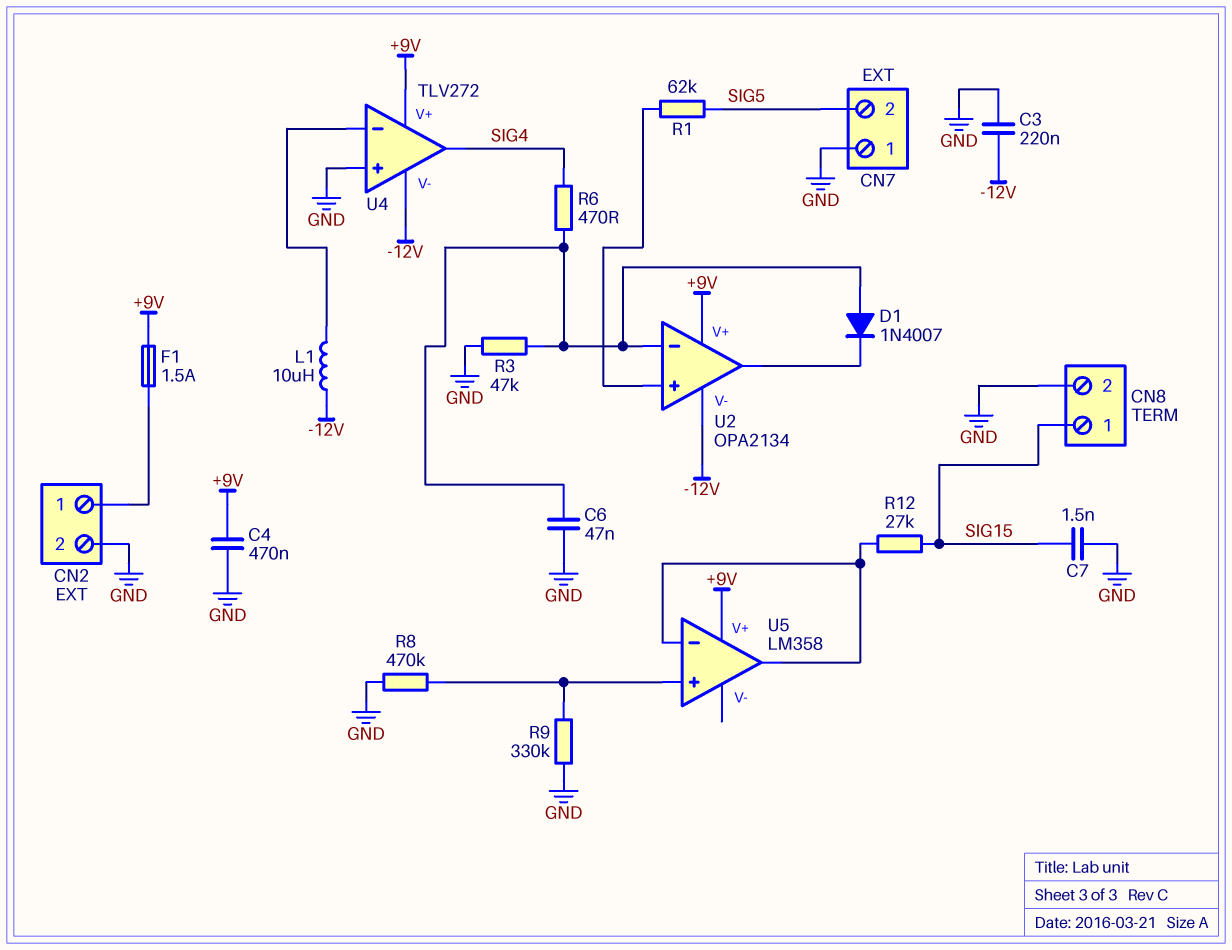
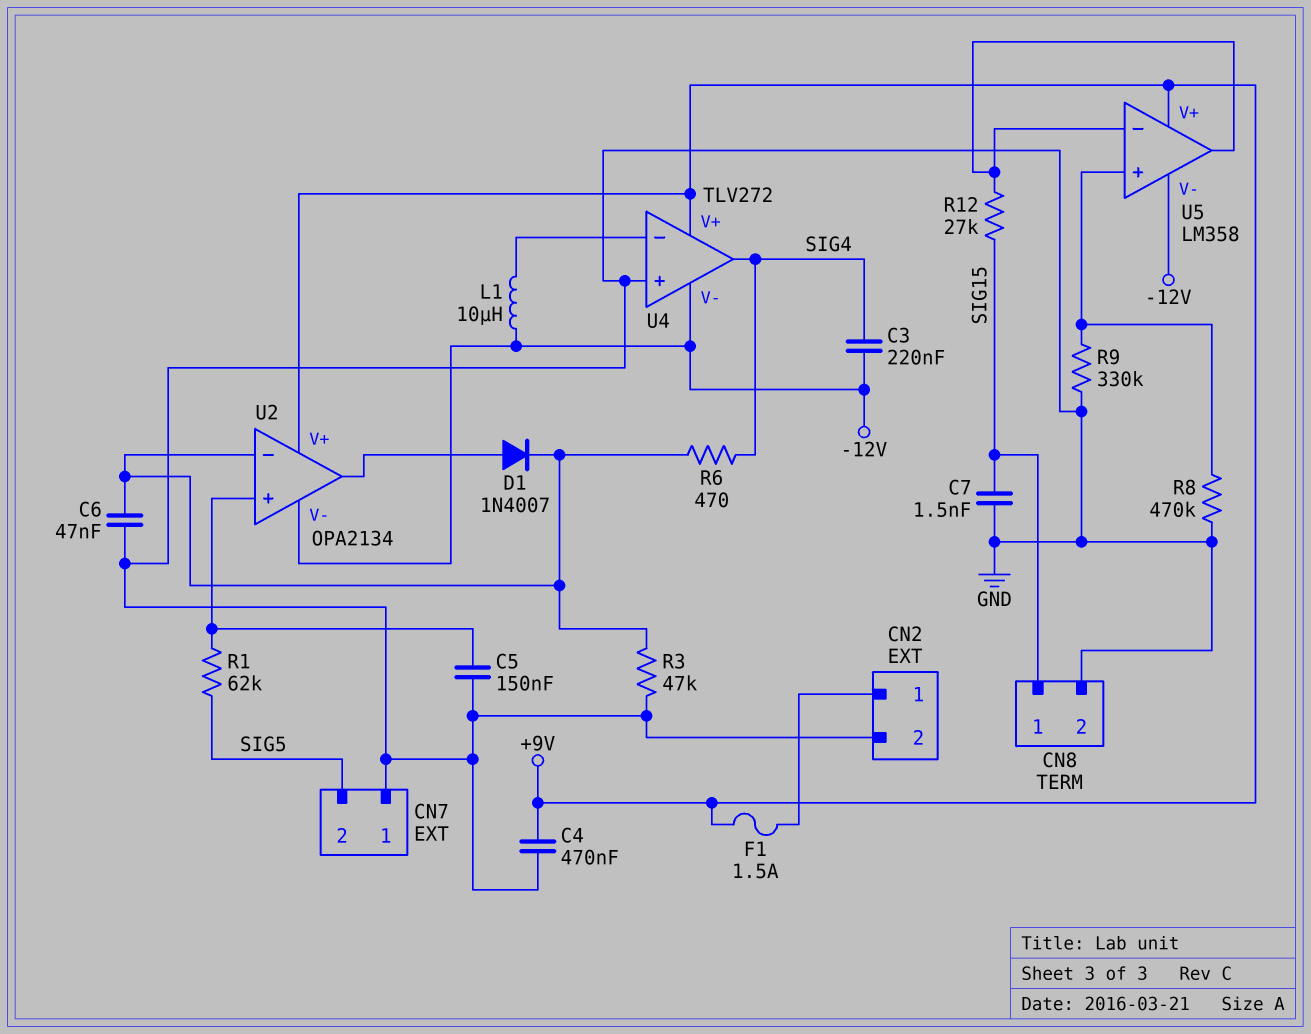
C3: 220nF (-12V, GND) -> 220nF (-12V, SIG4)
C5: none -> 150nF (GND, U2/in+)
D1: diode 1N4007 (A U2/in-, K U2/out) -> diode 1N4007 (A U2/out, K U2/in-)
U5 pin V-: none -> -12V

